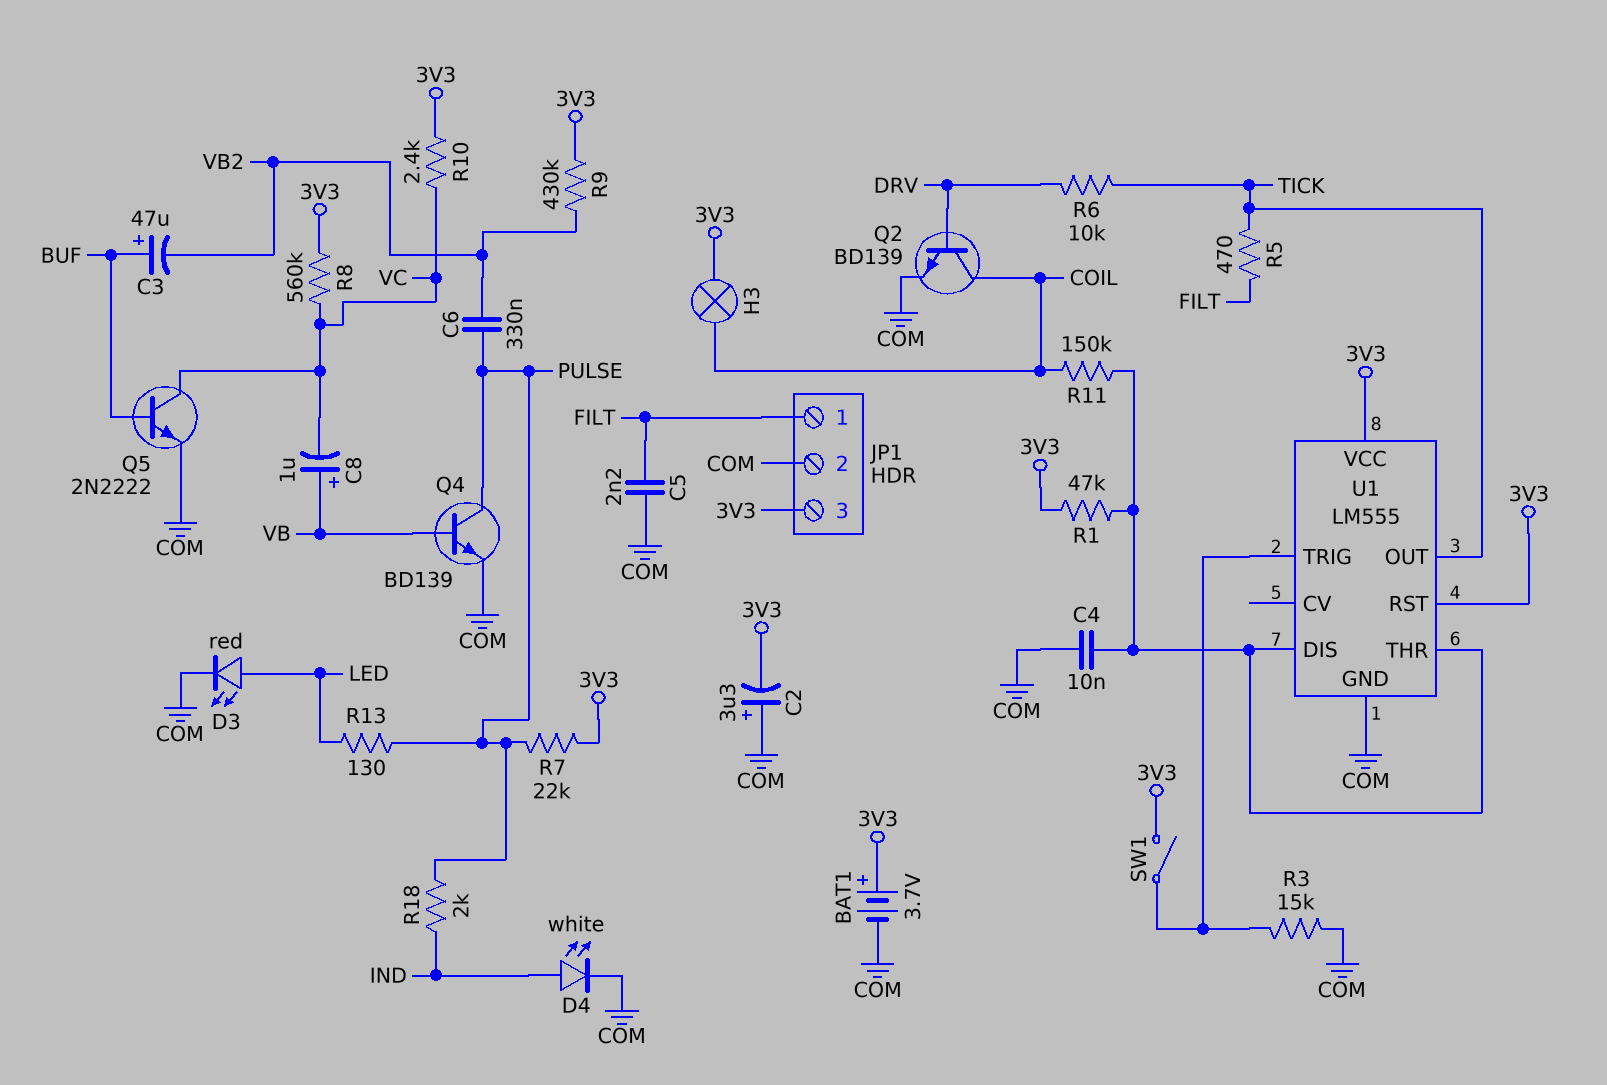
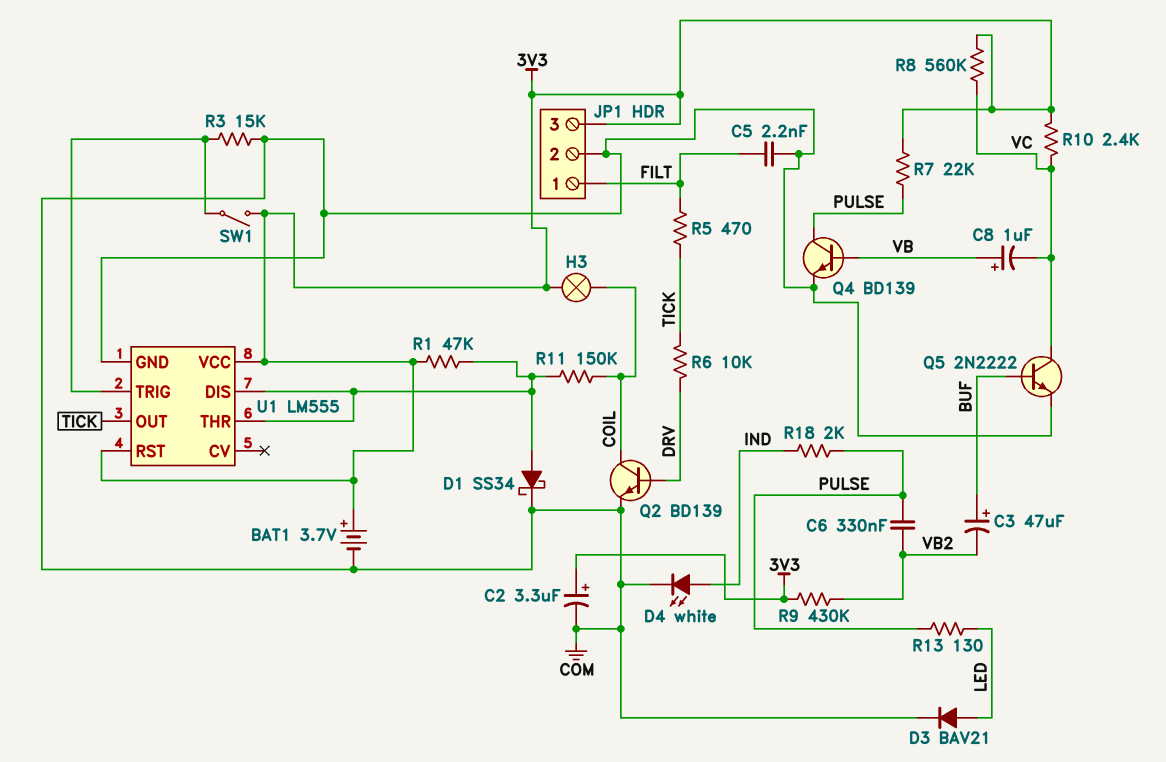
C2: 3.3uF (plus COM, minus 3V3) -> 3.3uF (plus 3V3, minus COM)
C4: 10nF (COM, U1/DIS) -> none
D1: none -> schottky SS34 (A U1/DIS, K COM)
D3: LED red (A LED, K COM) -> diode BAV21 (A LED, K COM)

